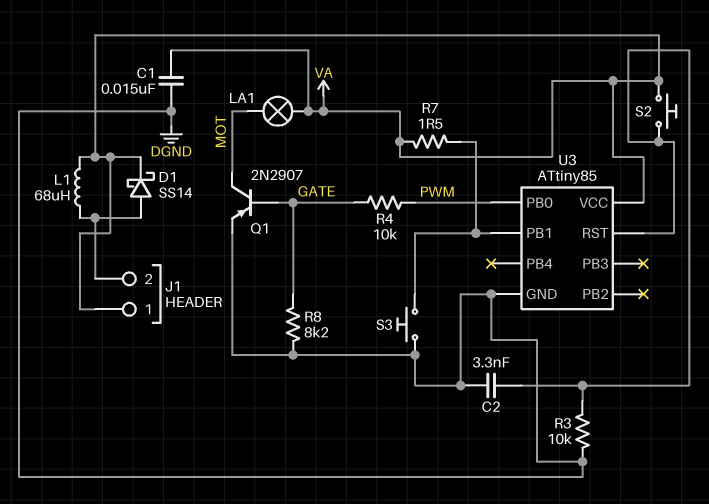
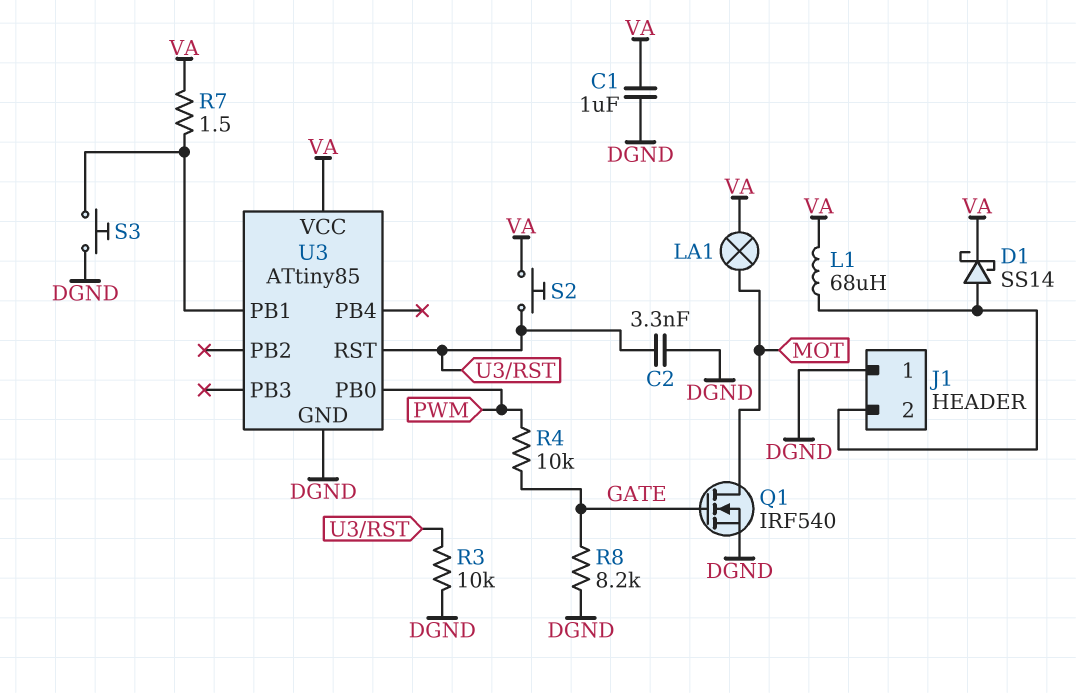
C1: 15nF (DGND, VA) -> 1uF (DGND, VA)
J1 pin 1: VA -> DGND
Q1: PNP 2N2907 (B GATE, C MOT, E DGND) -> NMOS IRF540 (G GATE, D MOT, S DGND)

